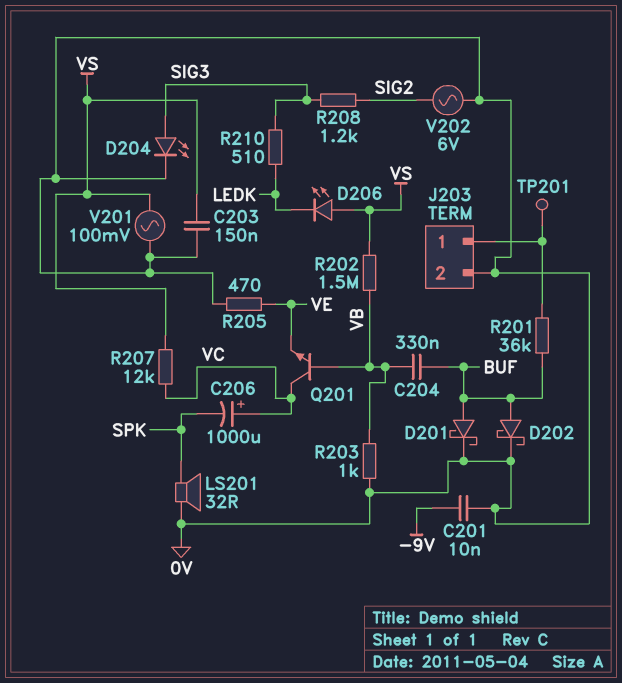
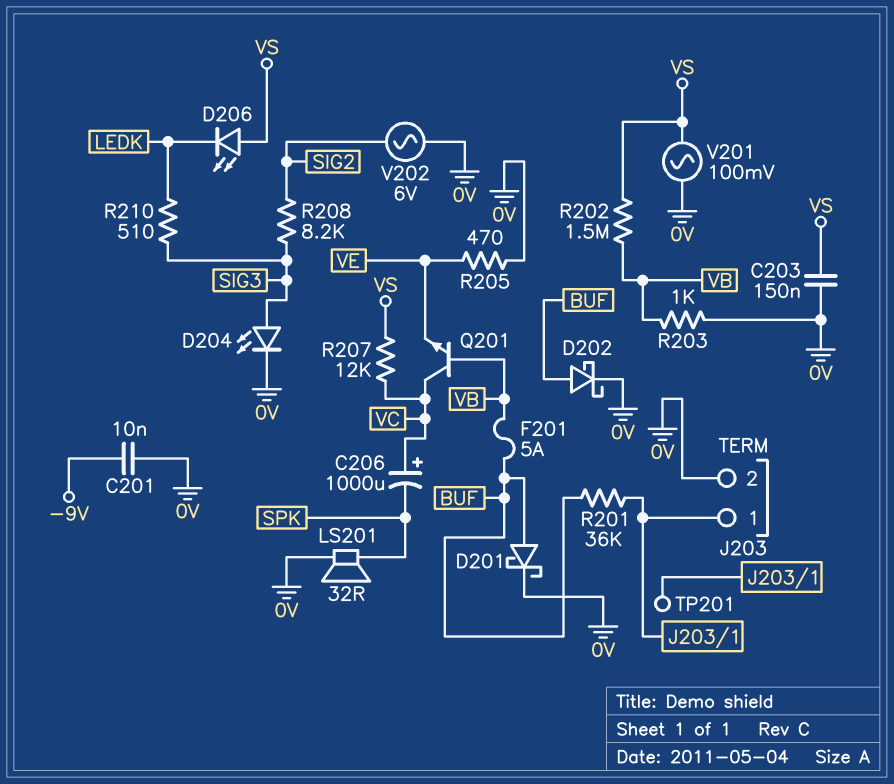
C204: 330nF (BUF, VB) -> none
F201: none -> 5A (BUF, VB)
R208: 1.2k (SIG2, SIG3) -> 8.2k (SIG2, SIG3)

